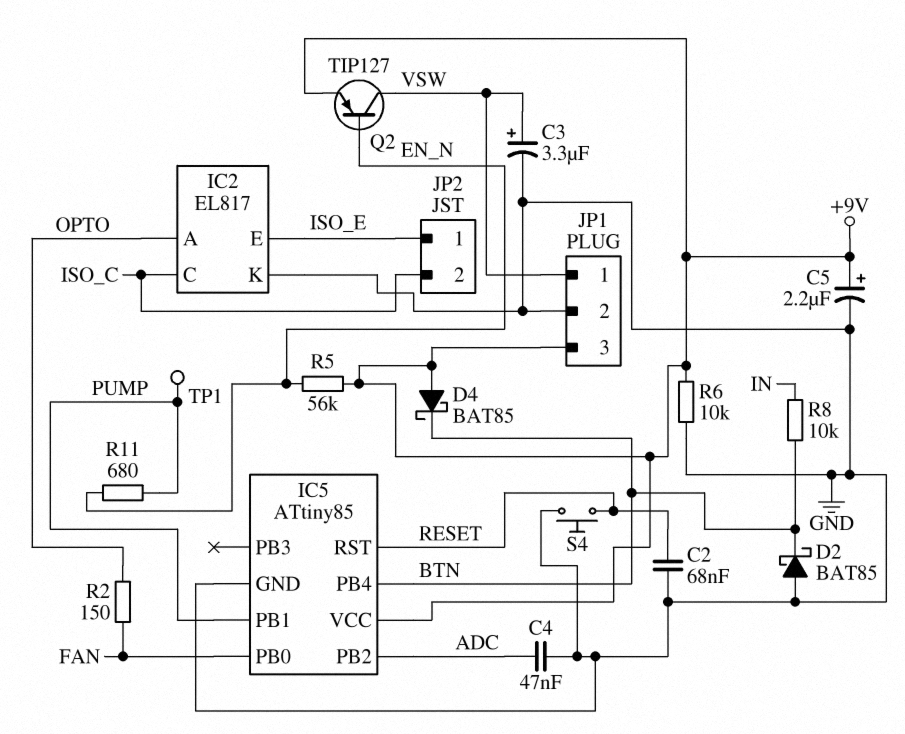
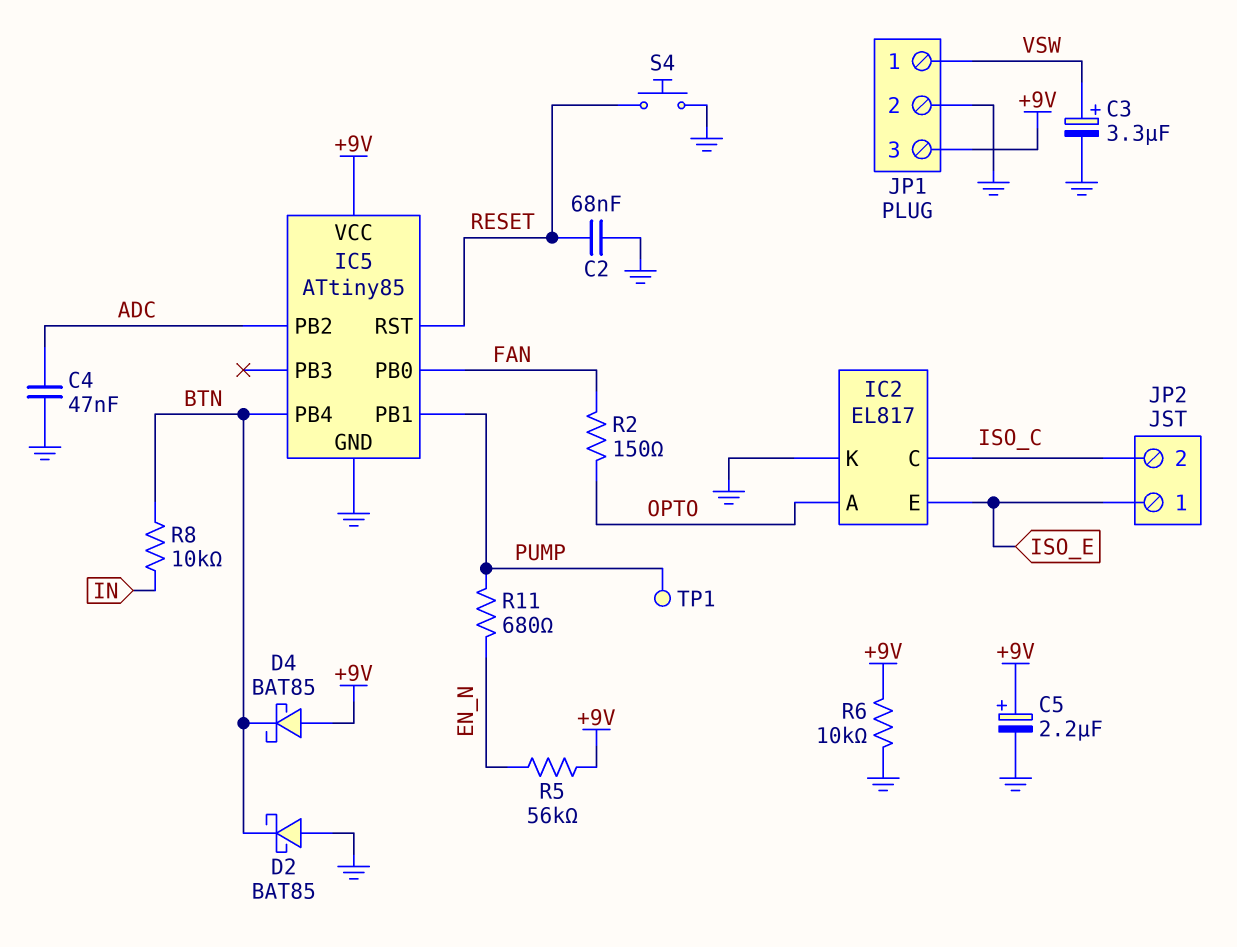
Q2: PNP TIP127 (B EN_N, C VSW, E +9V) -> none

